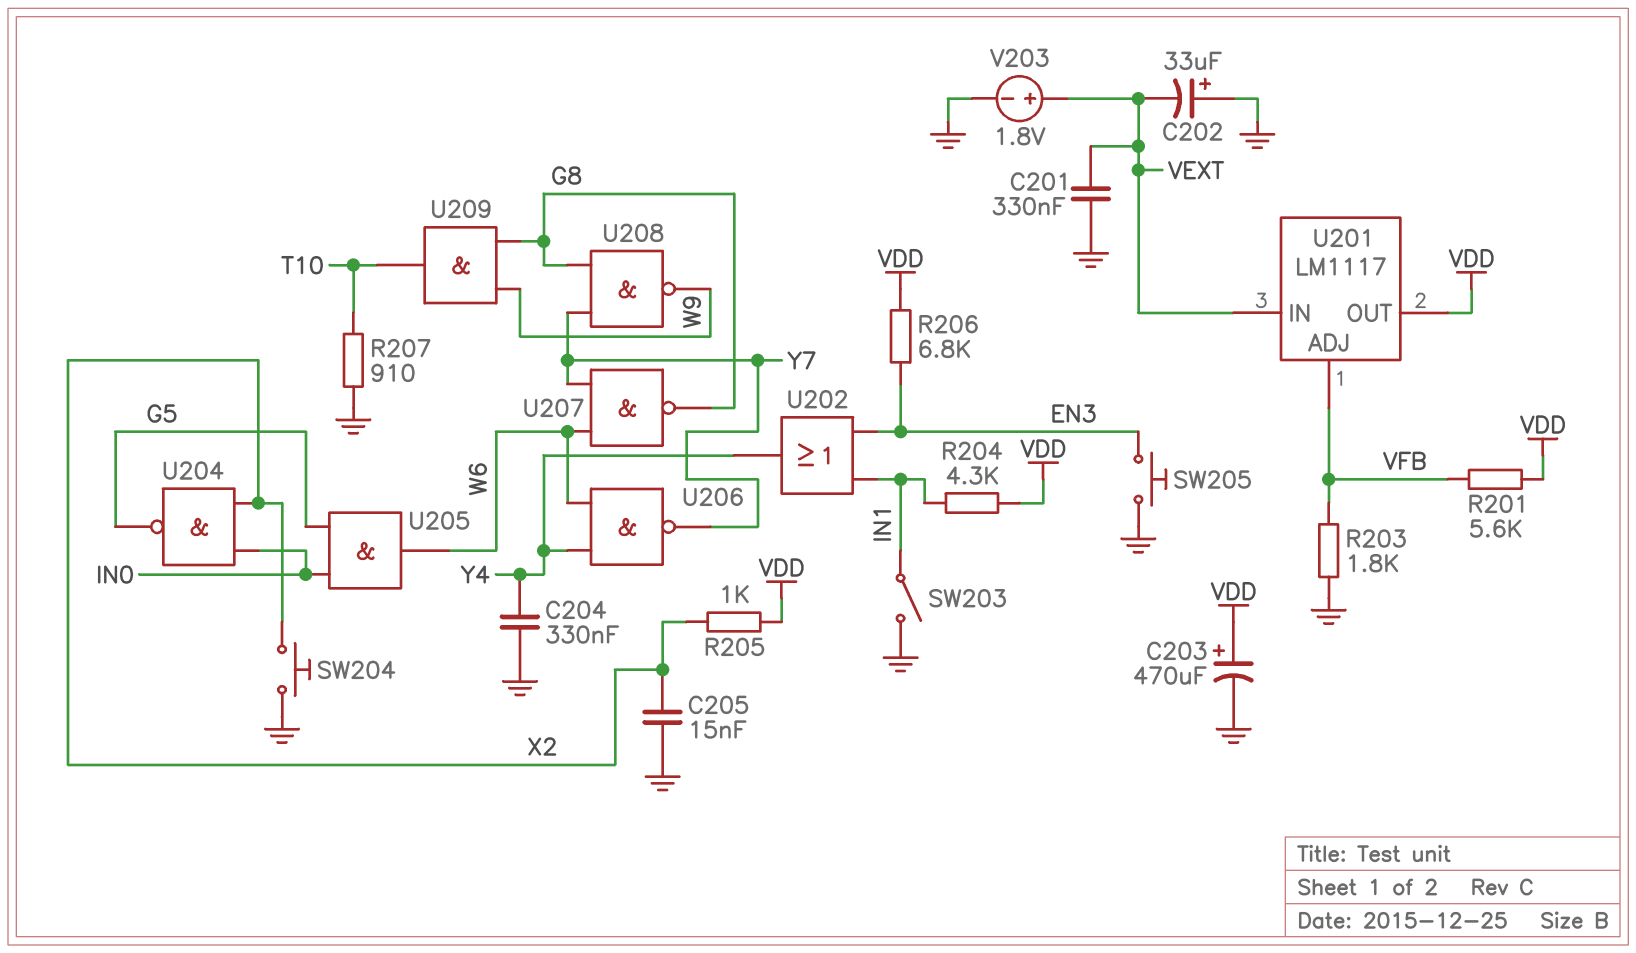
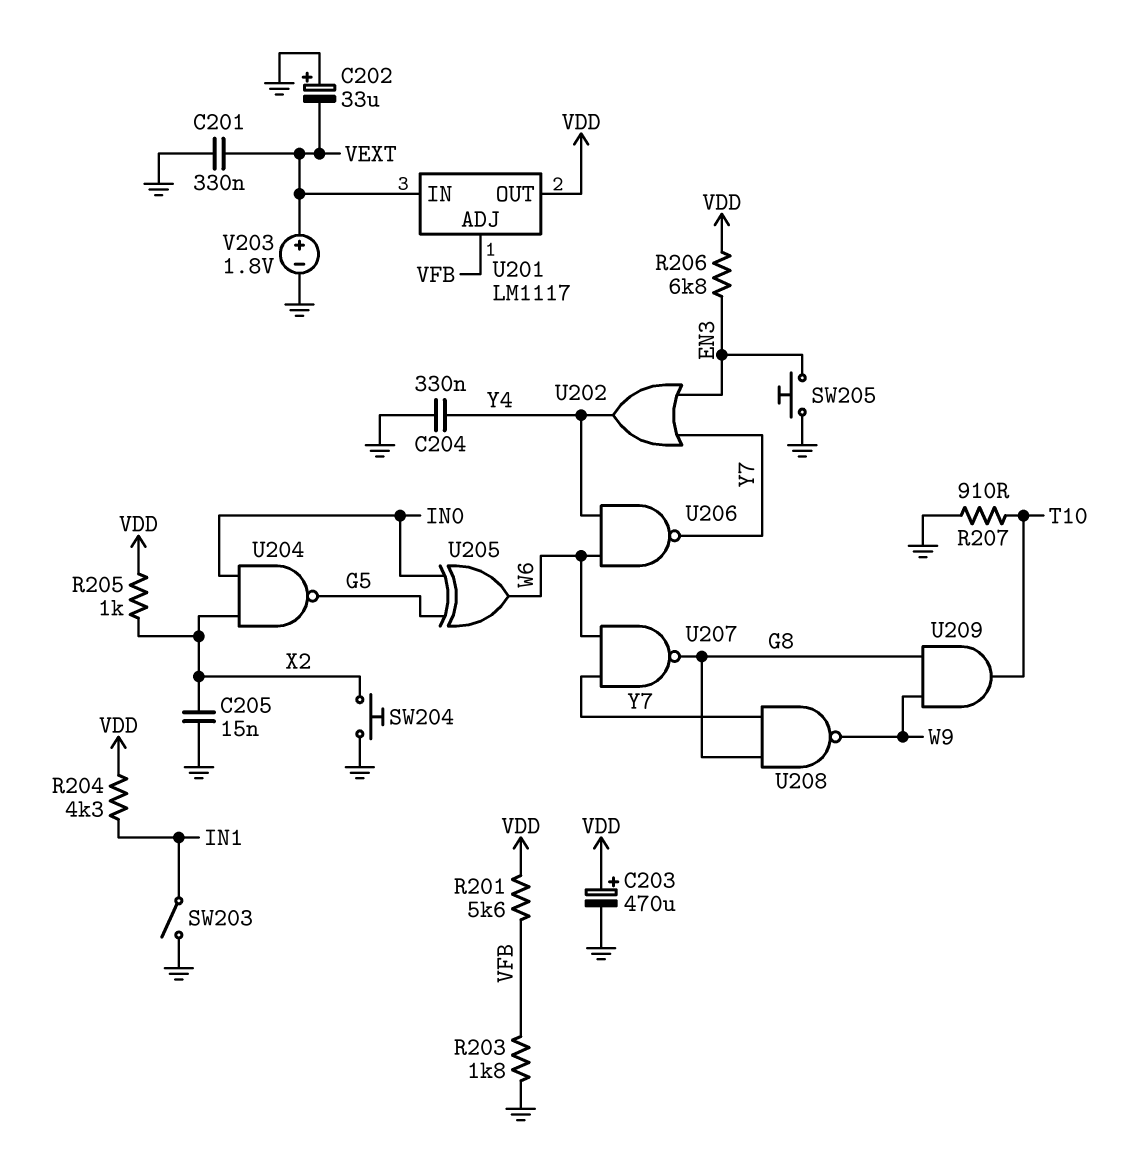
U202: OR (in EN3, in IN1, out Y4) -> OR (in EN3, in Y7, out Y4)
U205: AND (in G5, in IN0, out W6) -> XOR (in G5, in IN0, out W6)

